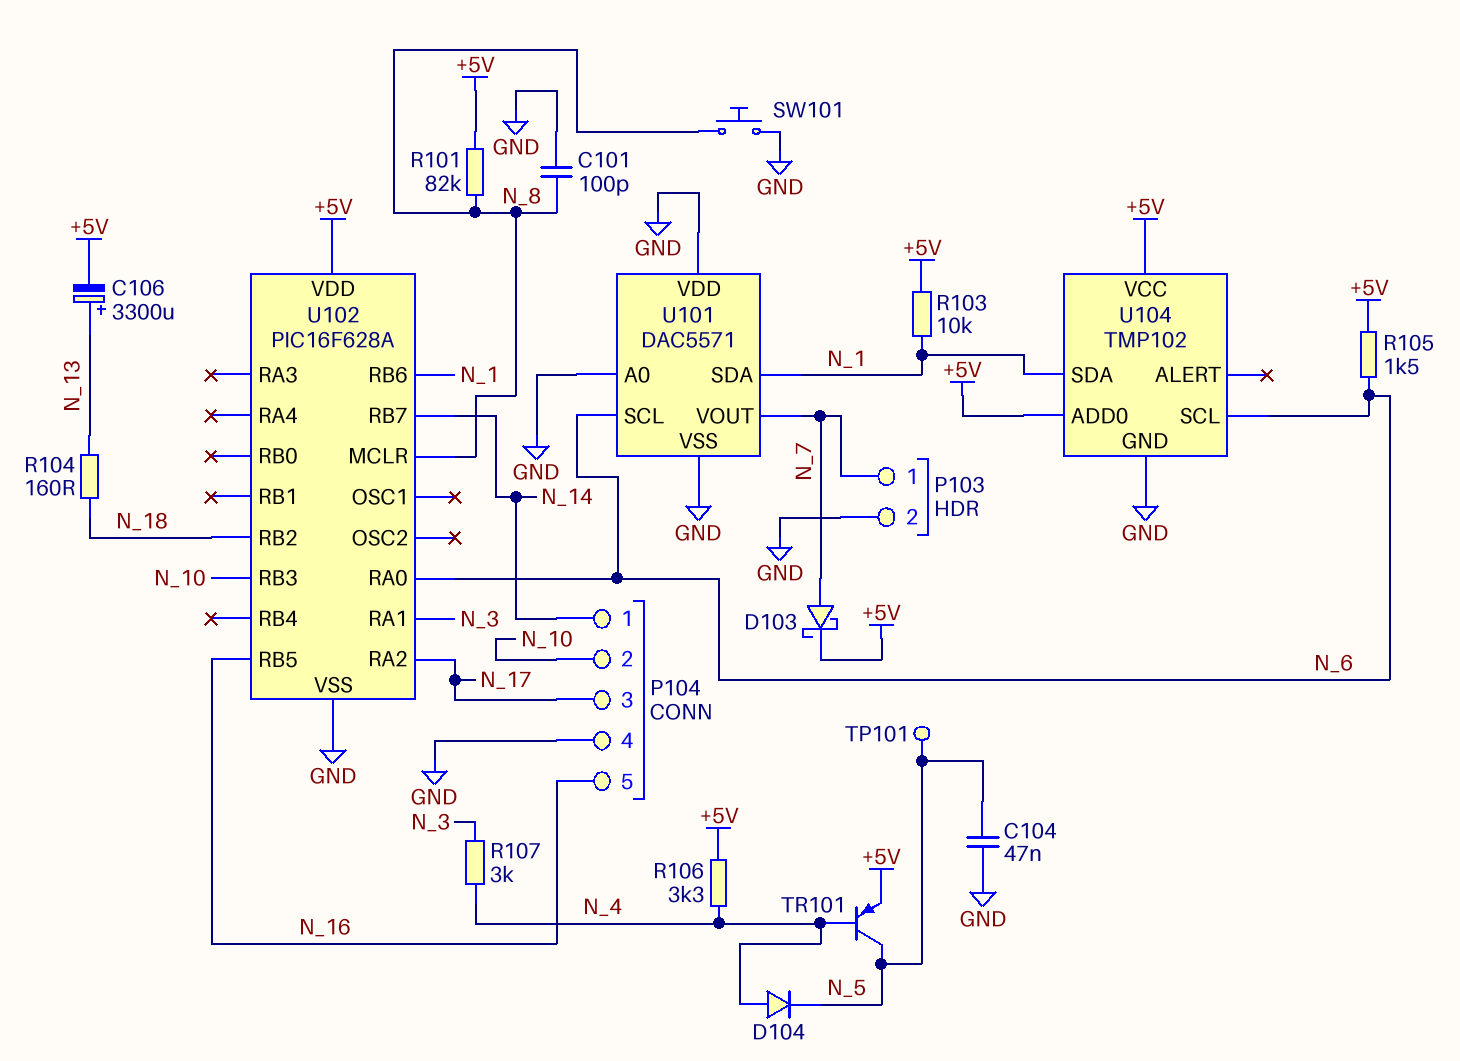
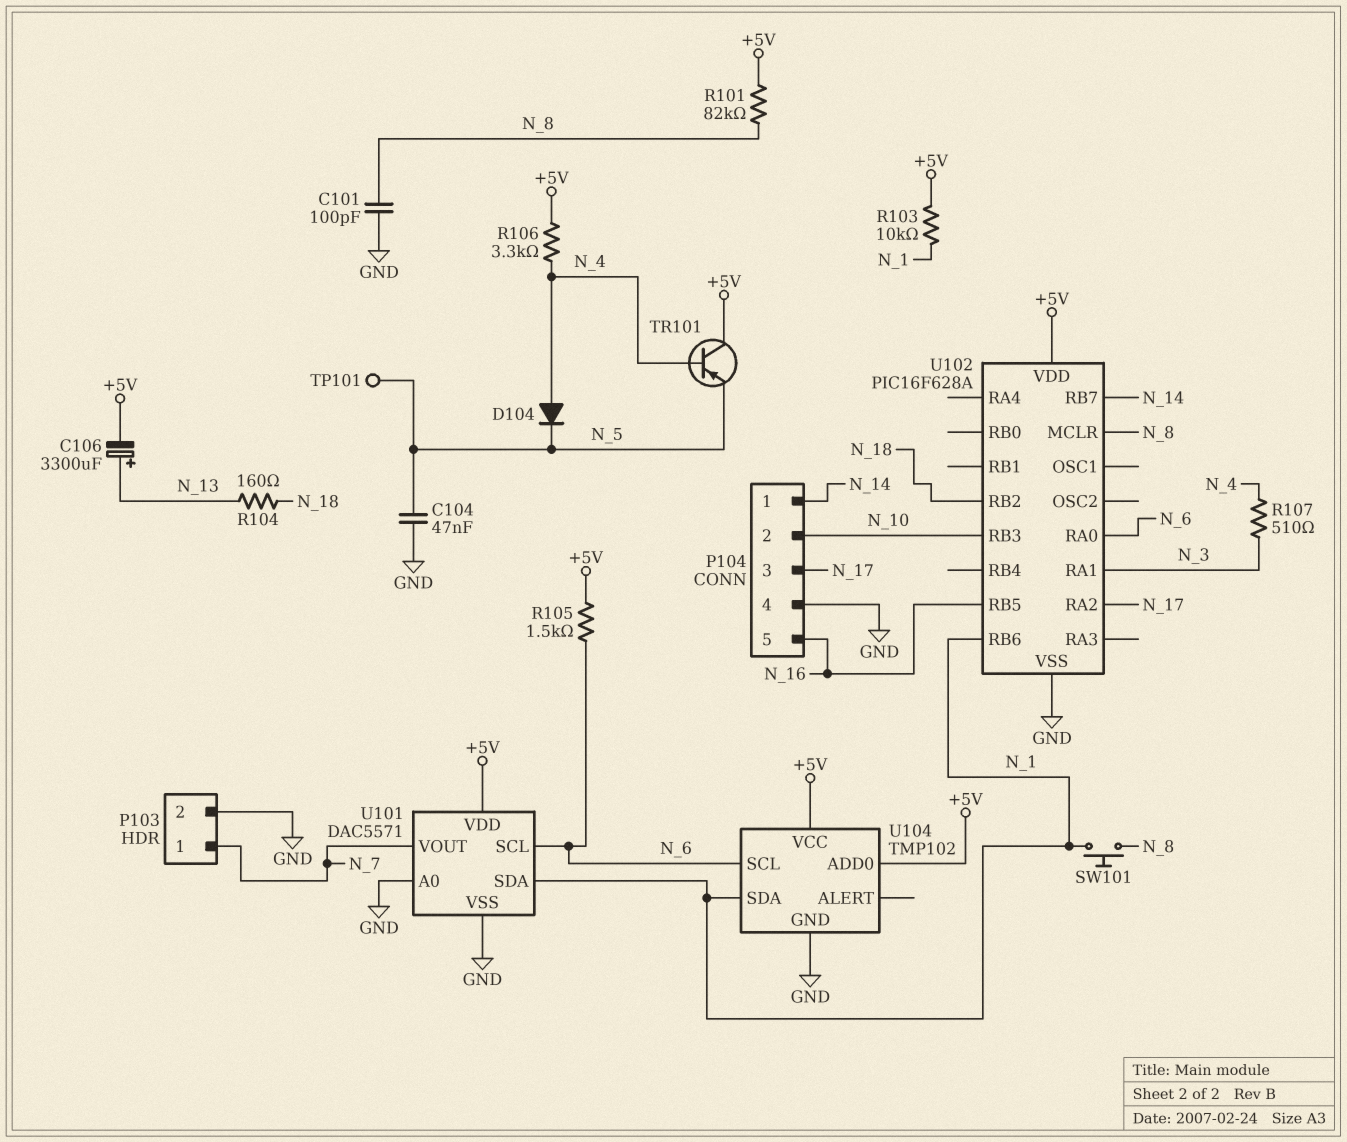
D103: schottky (A N_7, K +5V) -> none
R107: 3k (N_3, N_4) -> 510 (N_3, N_4)
SW101: button (GND, N_8) -> button (N_1, N_8)
TR101: PNP (B N_4, C N_5, E +5V) -> PNP (B N_4, C +5V, E N_5)
U101 pin VDD: GND -> +5V

